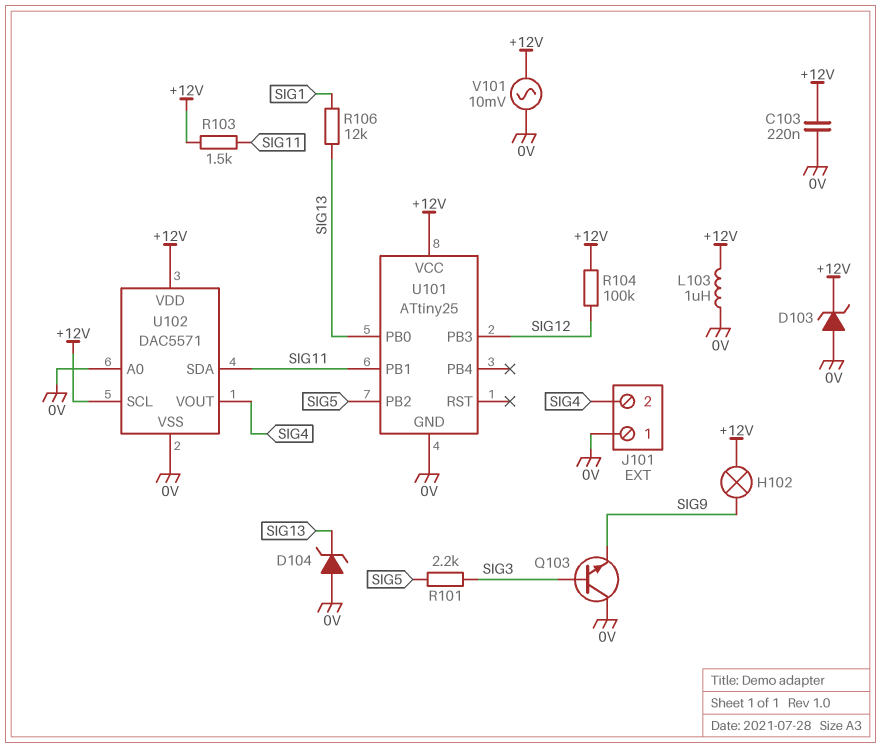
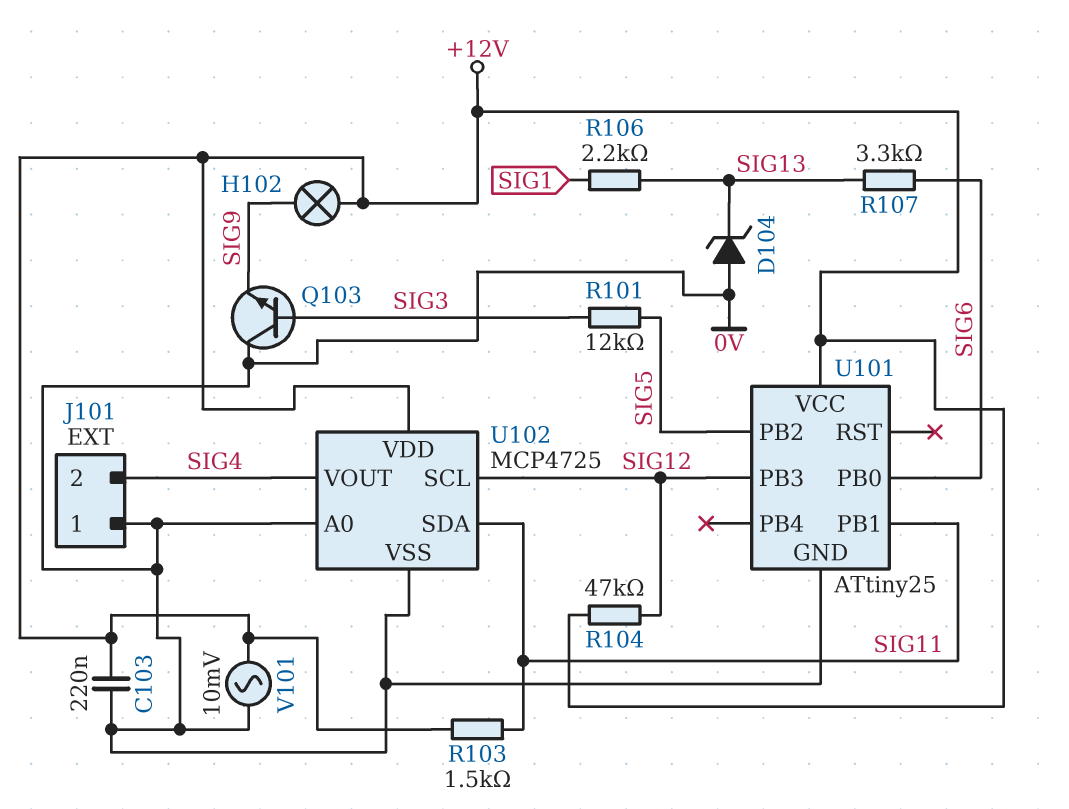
D103: zener (A 0V, K +12V) -> none
L103: 1uH (+12V, 0V) -> none
R101: 2.2k (SIG3, SIG5) -> 12k (SIG3, SIG5)
R104: 100k (+12V, SIG12) -> 47k (+12V, SIG12)
R106: 12k (SIG1, SIG13) -> 2.2k (SIG1, SIG13)
R107: none -> 3.3k (SIG6, SIG13)
U101 pin PB0: SIG13 -> SIG6
U102: DAC5571 -> MCP4725
U102 pin SCL: +12V -> SIG12

